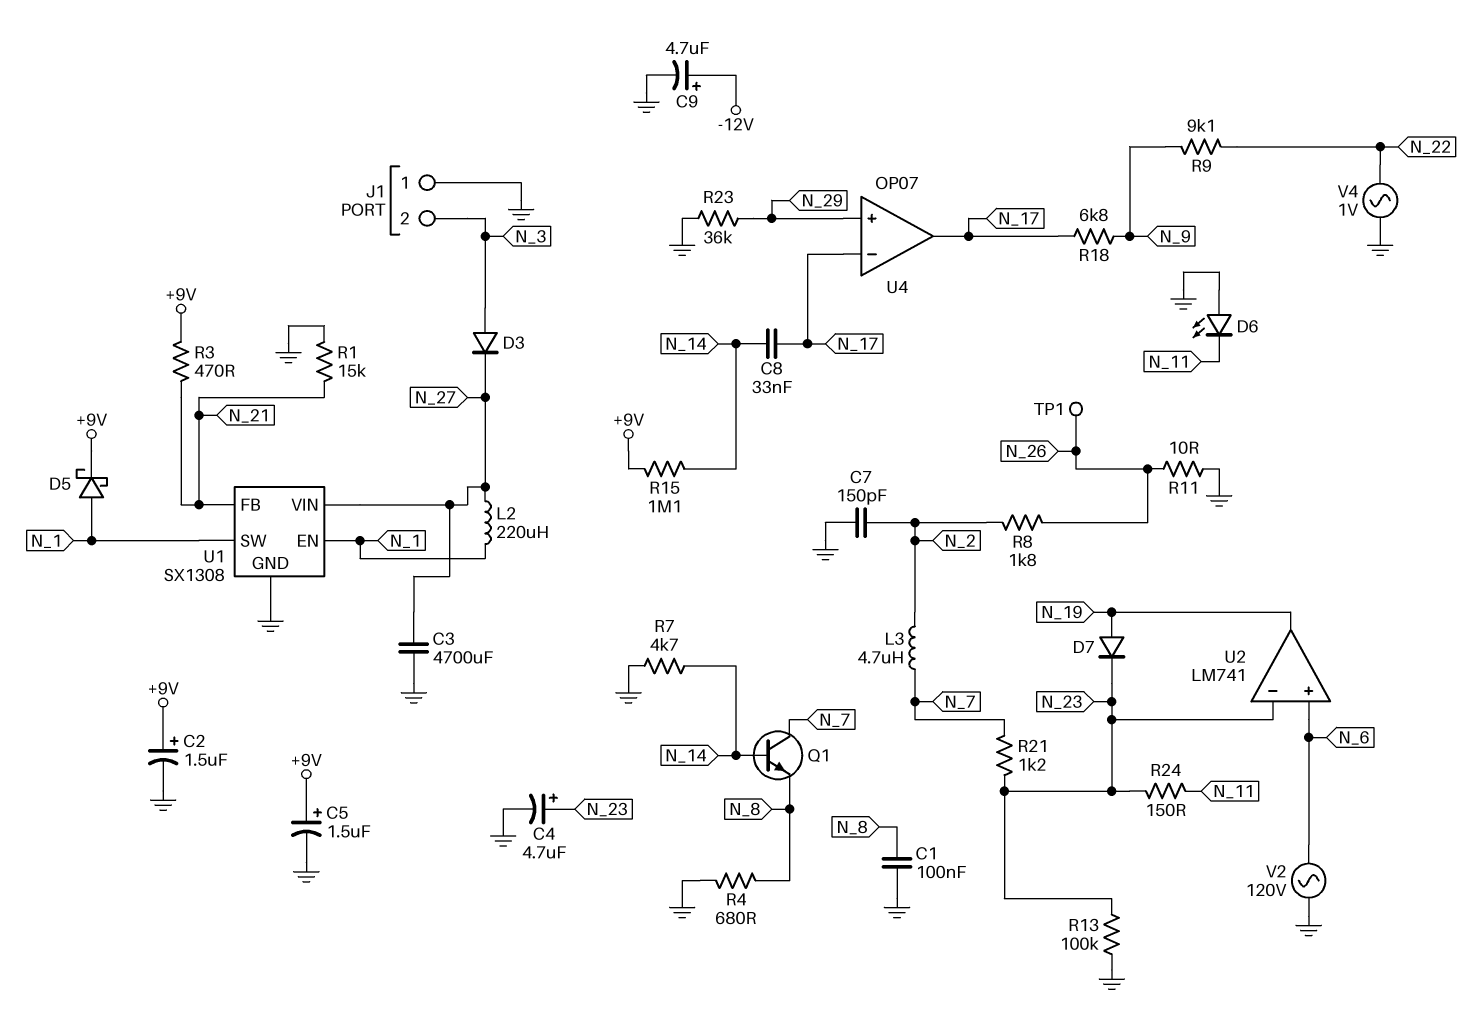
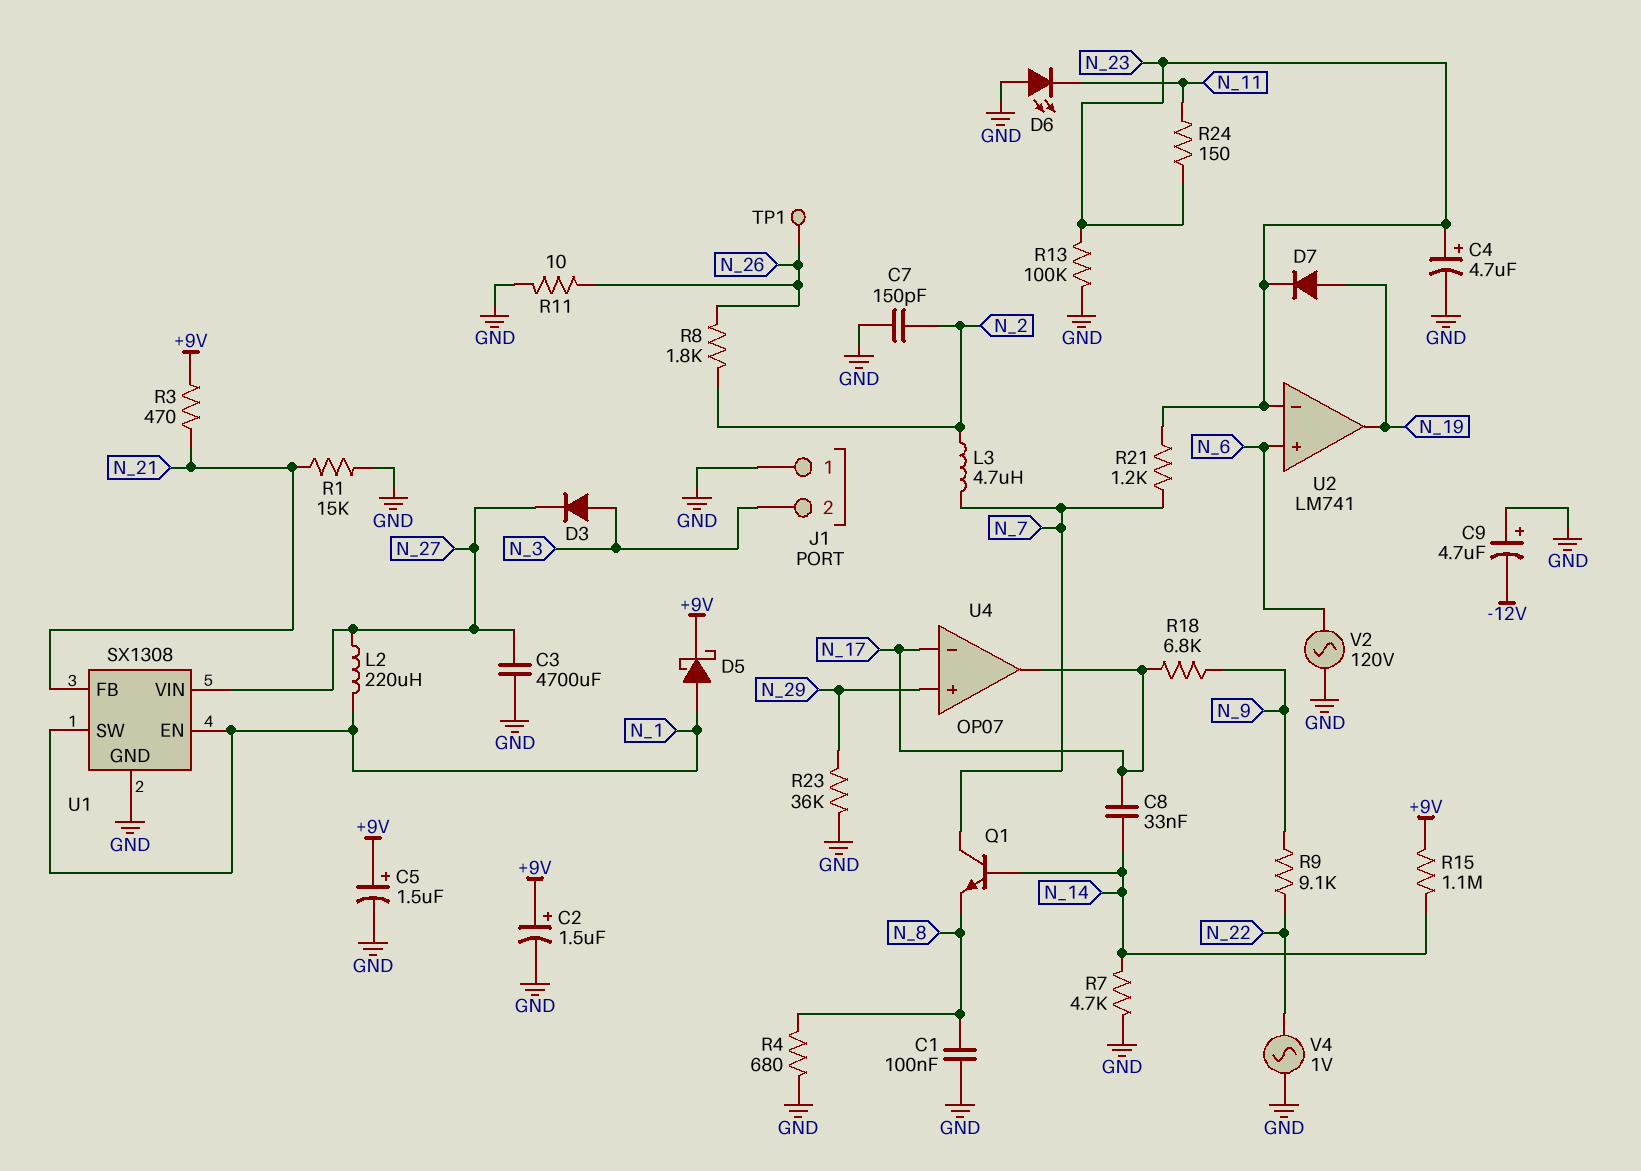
C9: 4.7uF (plus -12V, minus GND) -> 4.7uF (plus GND, minus -12V)

